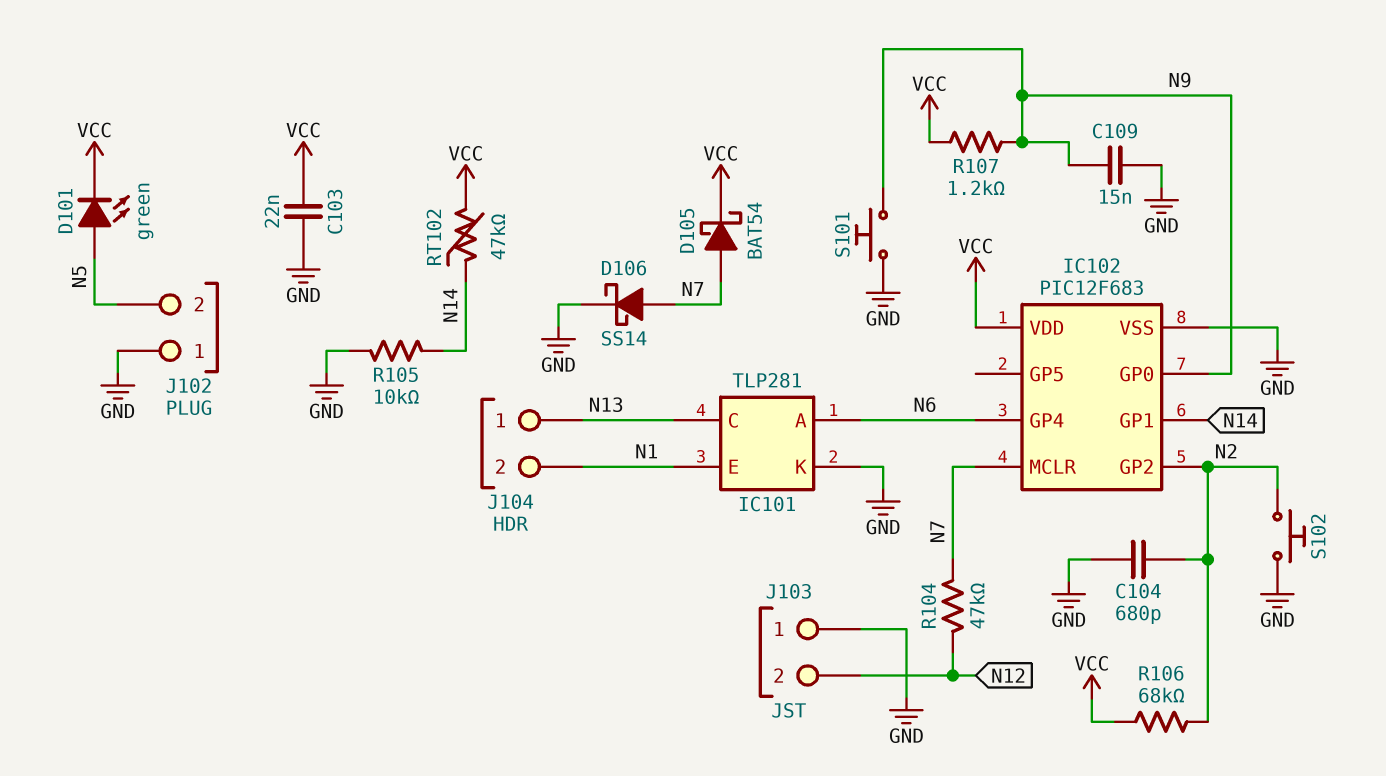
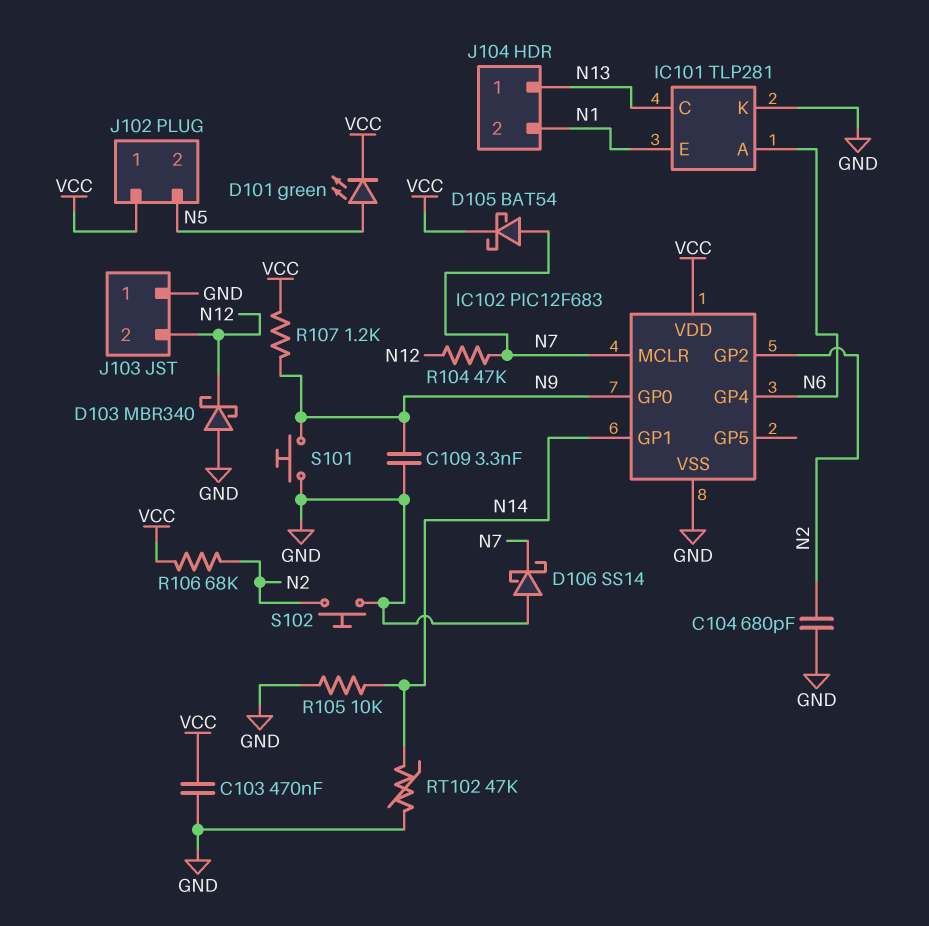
C103: 22nF (GND, VCC) -> 470nF (GND, VCC)
C109: 15nF (GND, N9) -> 3.3nF (GND, N9)
D103: none -> schottky MBR340 (A GND, K N12)
D106: schottky SS14 (A N7, K GND) -> schottky SS14 (A GND, K N7)
J102 pin 1: GND -> VCC
RT102: 47k (N14, VCC) -> 47k (GND, N14)

